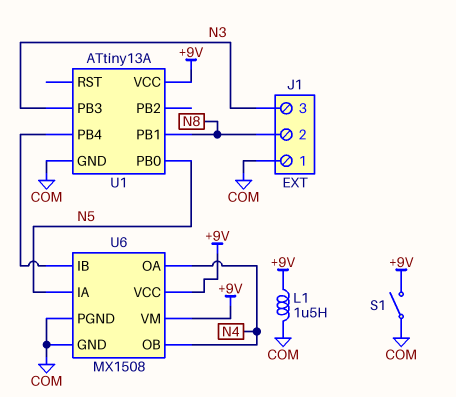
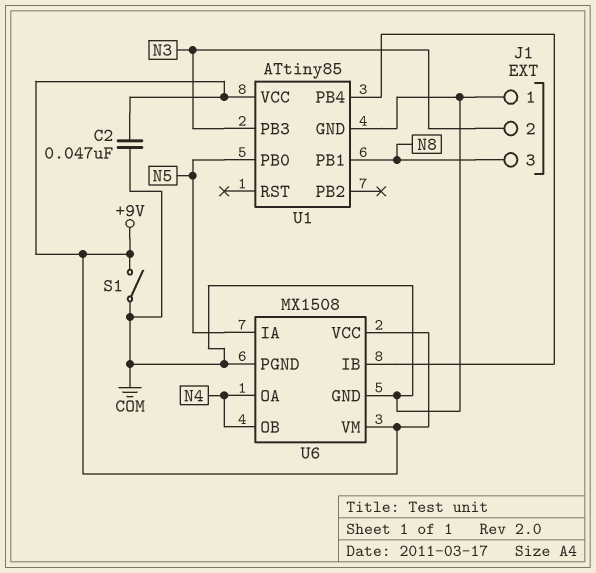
C2: none -> 47nF (+9V, COM)
J1 pin 2: N8 -> N3
J1 pin 3: N3 -> N8
L1: 1.5uH (+9V, COM) -> none
U1: ATtiny13A -> ATtiny85

